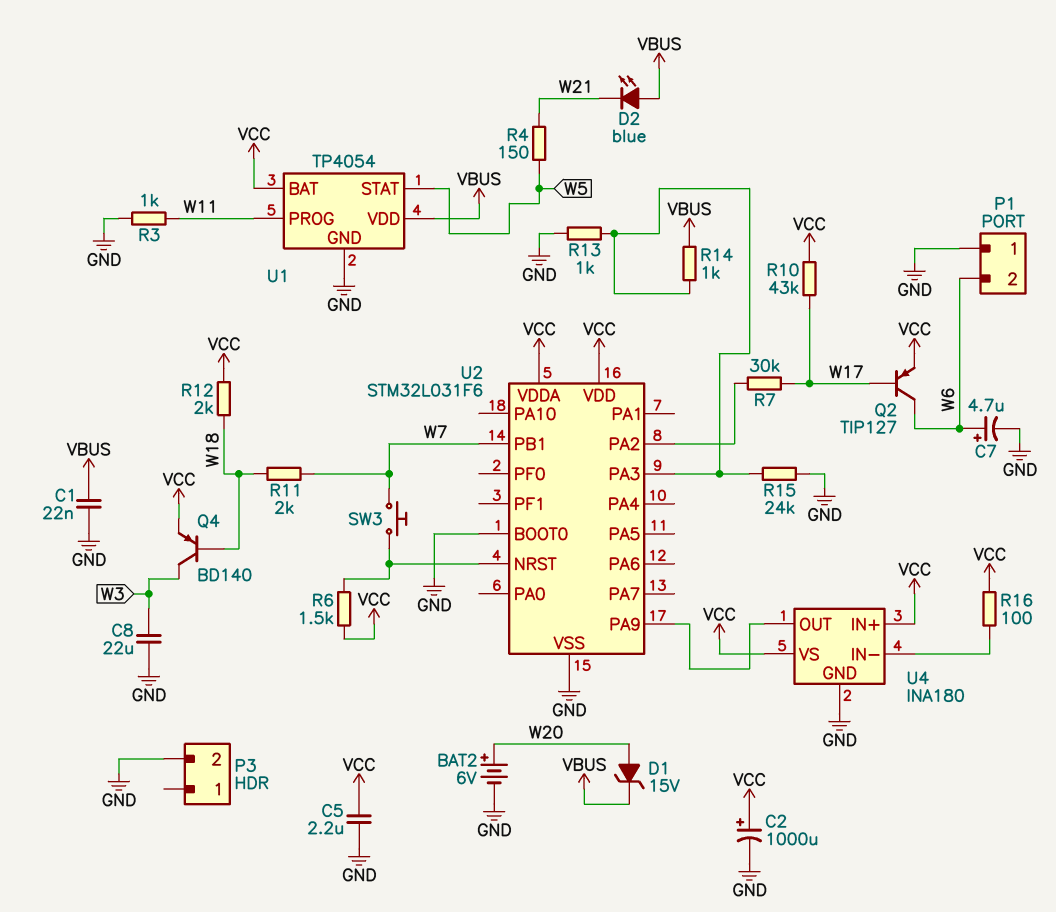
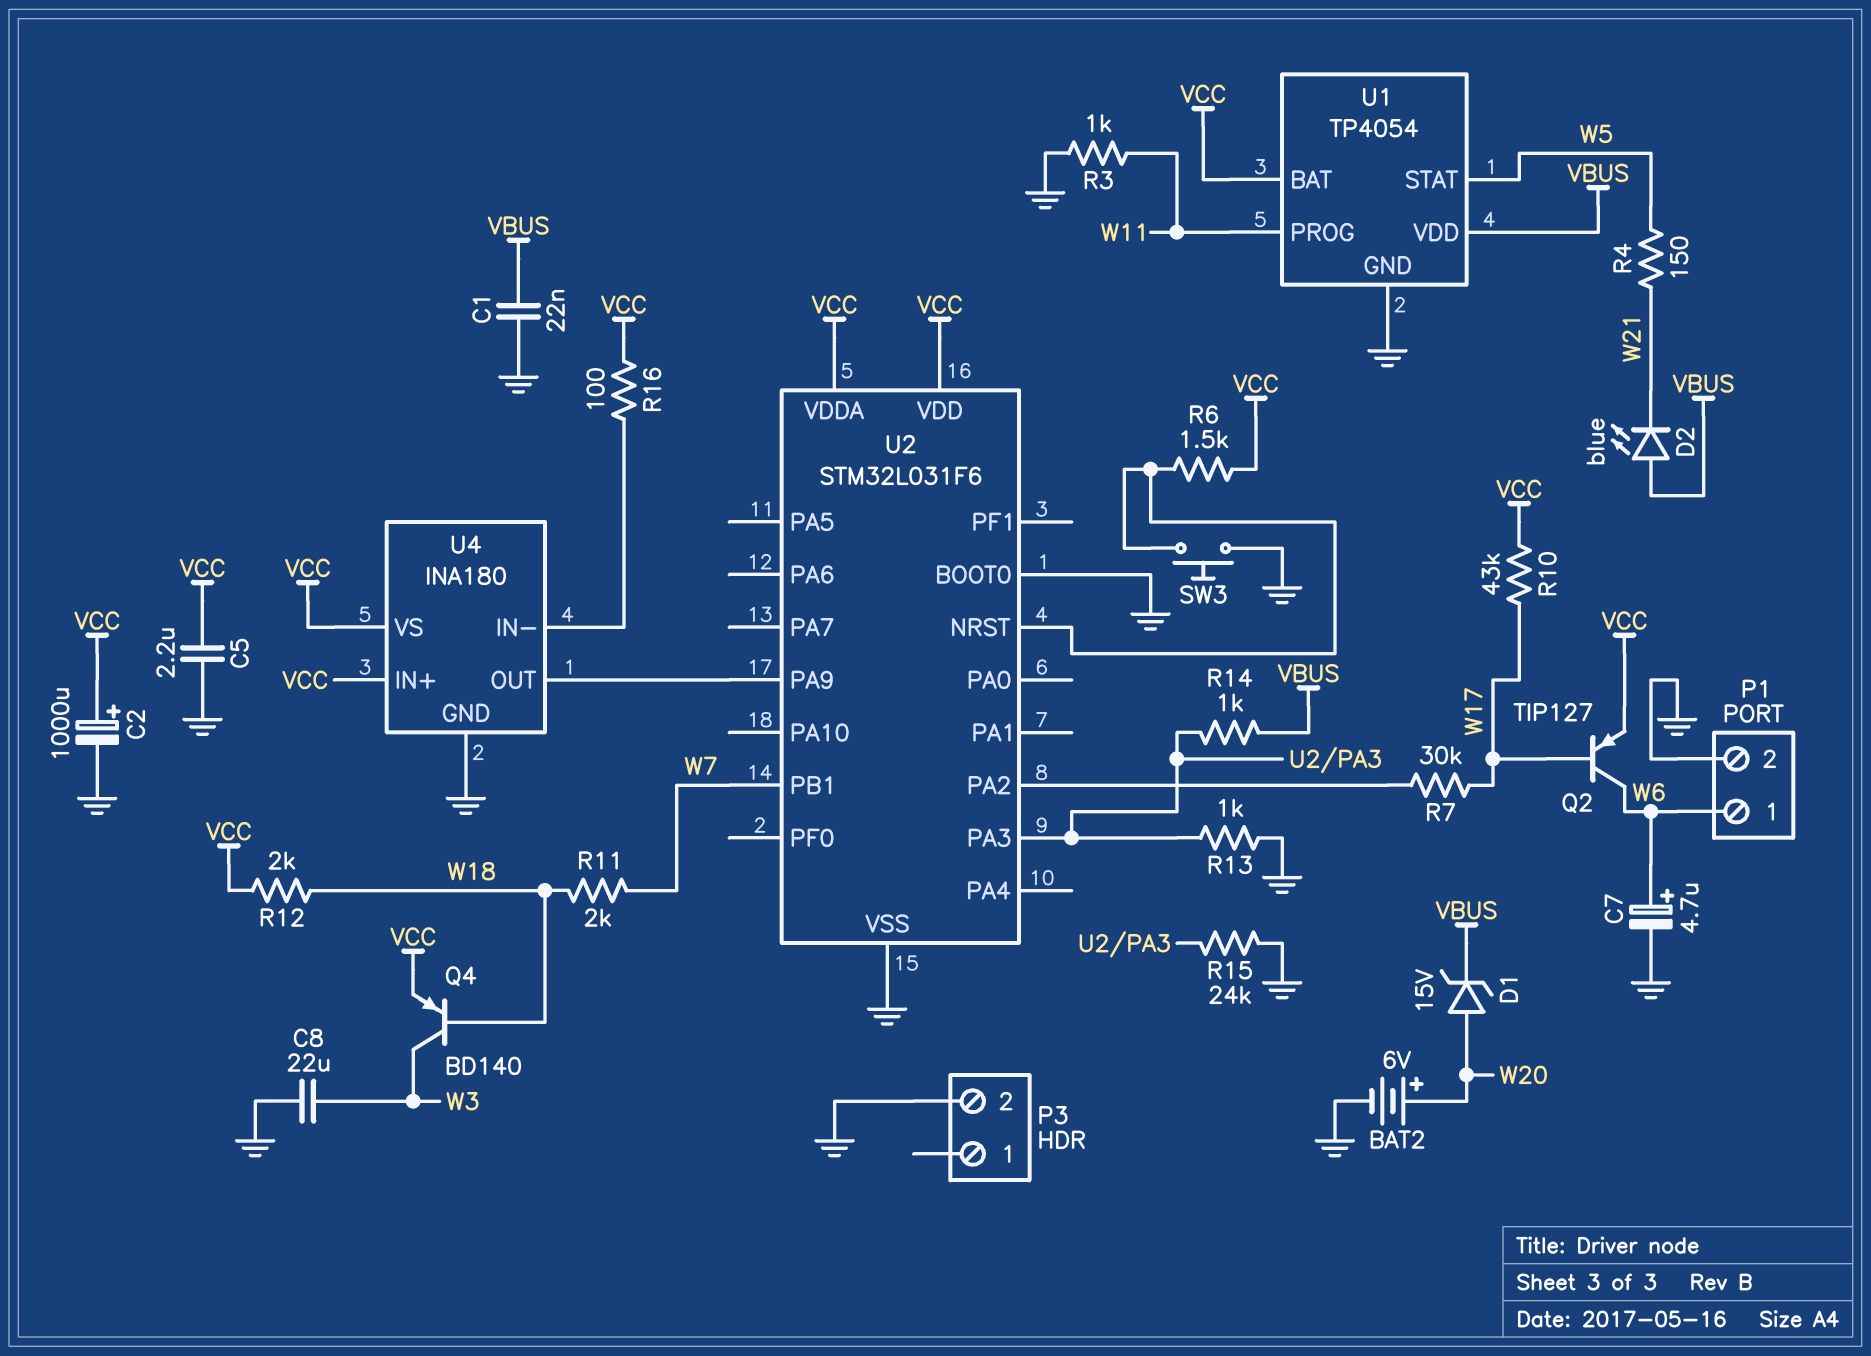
P1 pin 1: GND -> W6
P1 pin 2: W6 -> GND
SW3: button (U2/NRST, W7) -> button (GND, U2/NRST)

